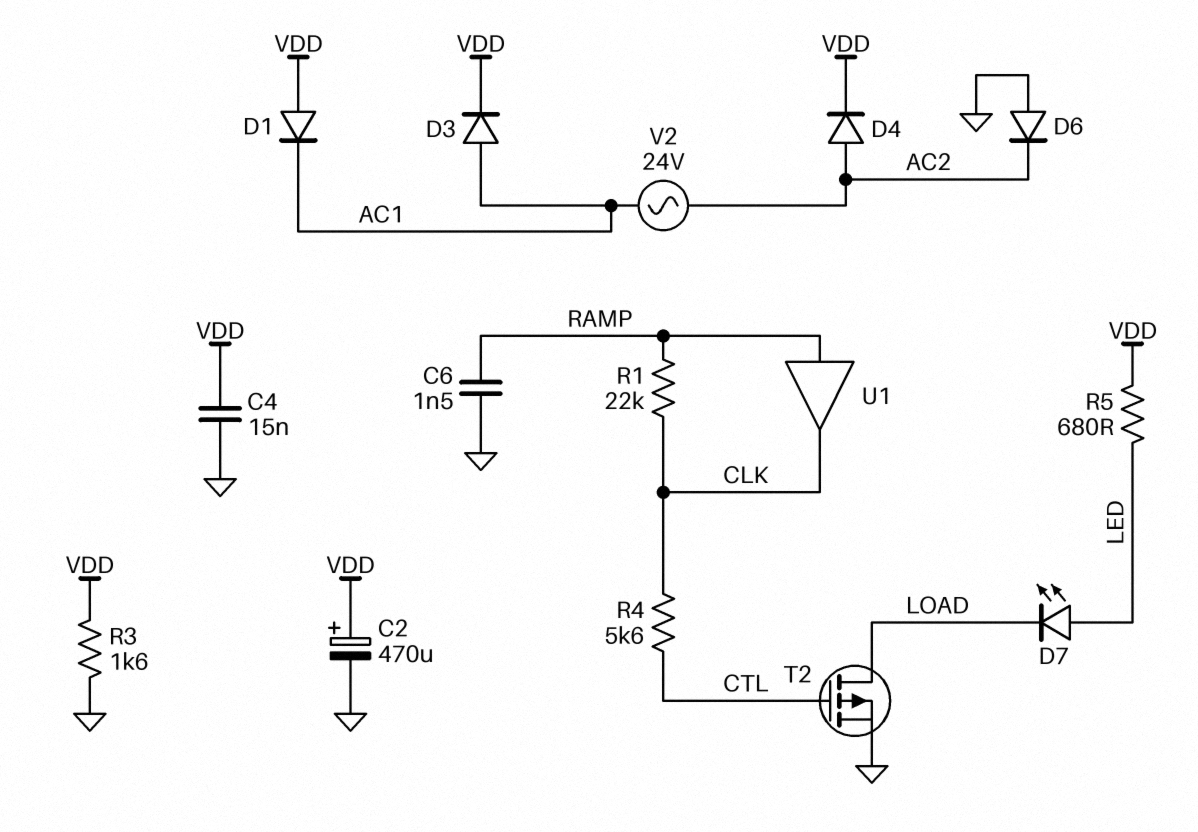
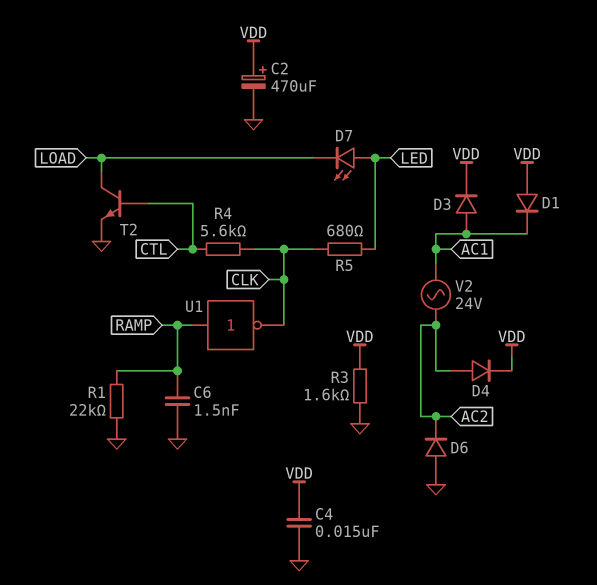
R1: 22k (CLK, RAMP) -> 22k (GND, RAMP)
R5: 680 (LED, VDD) -> 680 (CLK, LED)
T2: PMOS (G CTL, D LOAD, S GND) -> NPN (B CTL, C LOAD, E GND)
U1: buffer (in RAMP, out CLK) -> NOT (in RAMP, out CLK)

